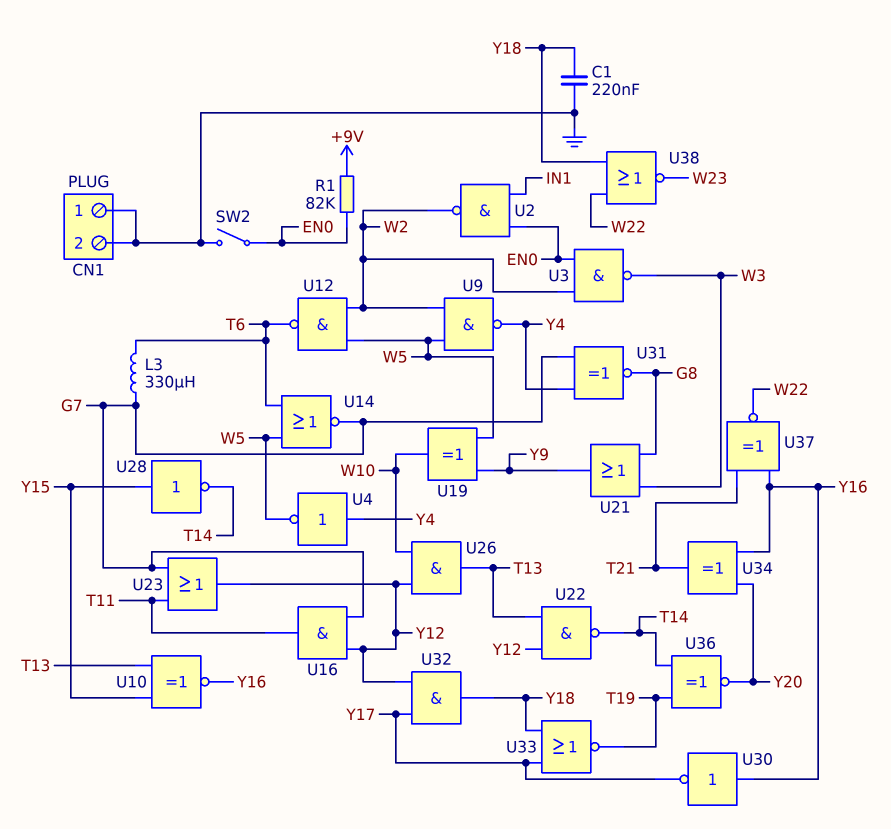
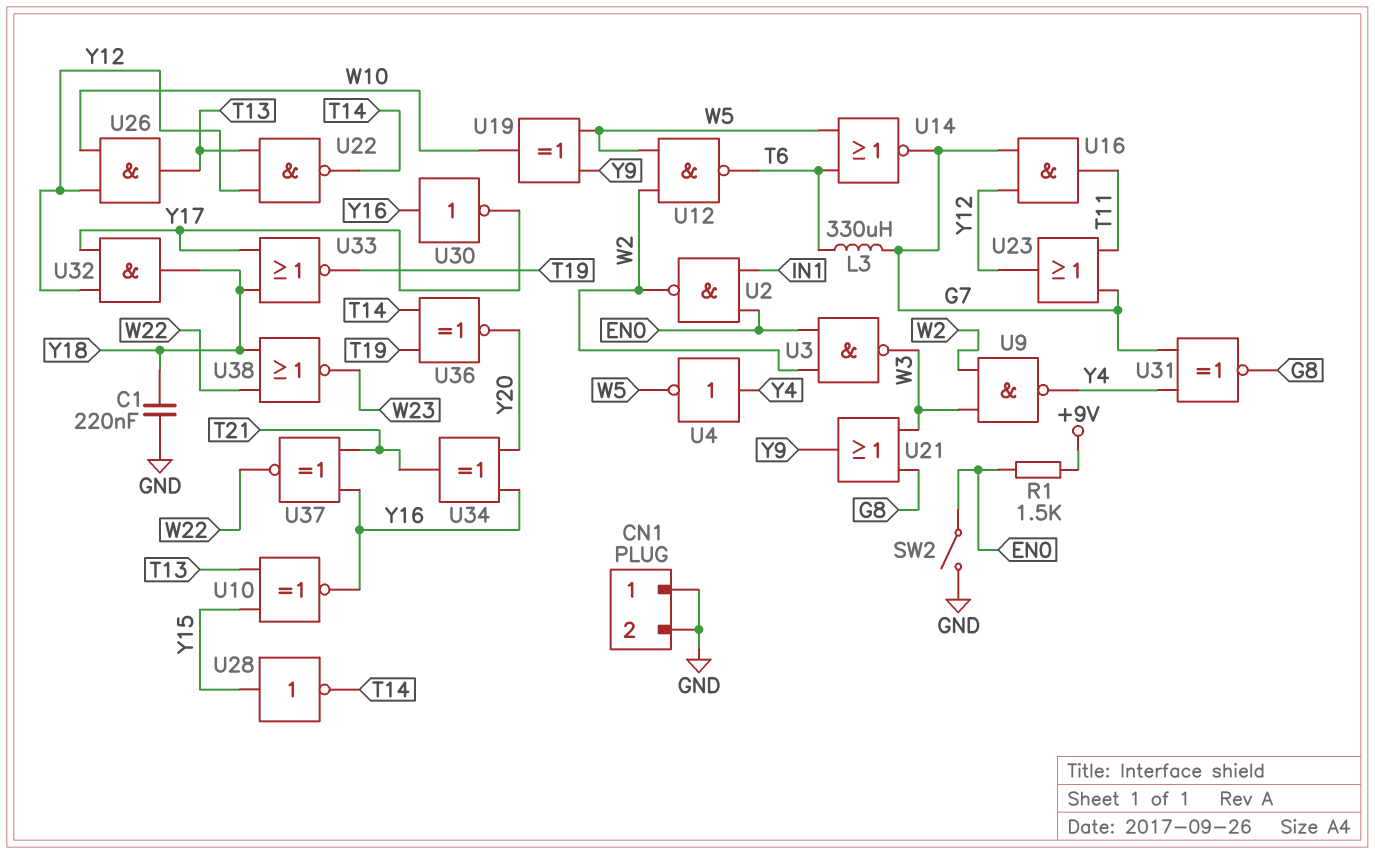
R1: 82k (+9V, EN0) -> 1.5k (+9V, EN0)
U9: NAND (in W2, in W5, out Y4) -> NAND (in W2, in W3, out Y4)

